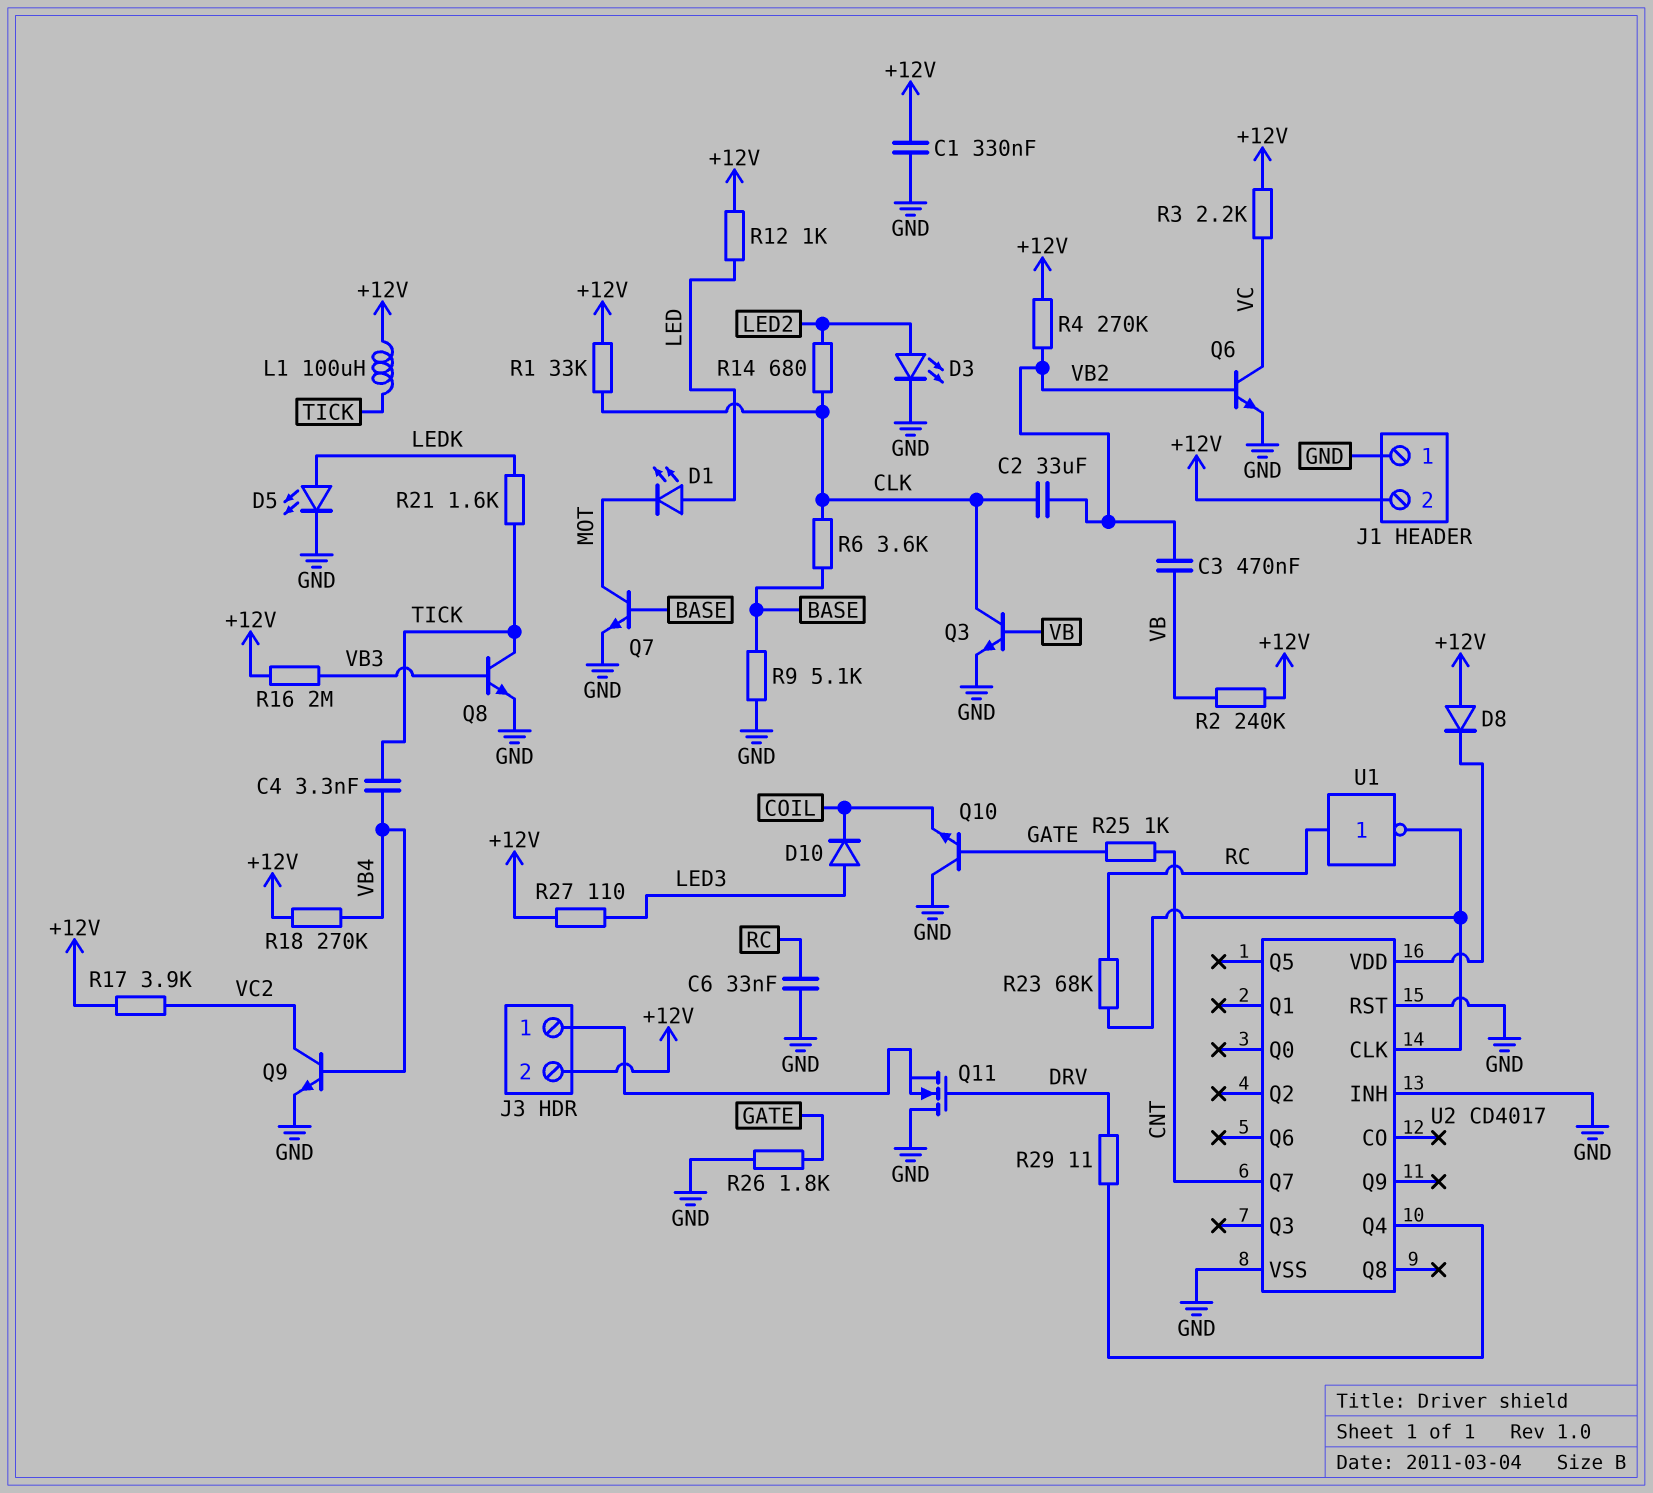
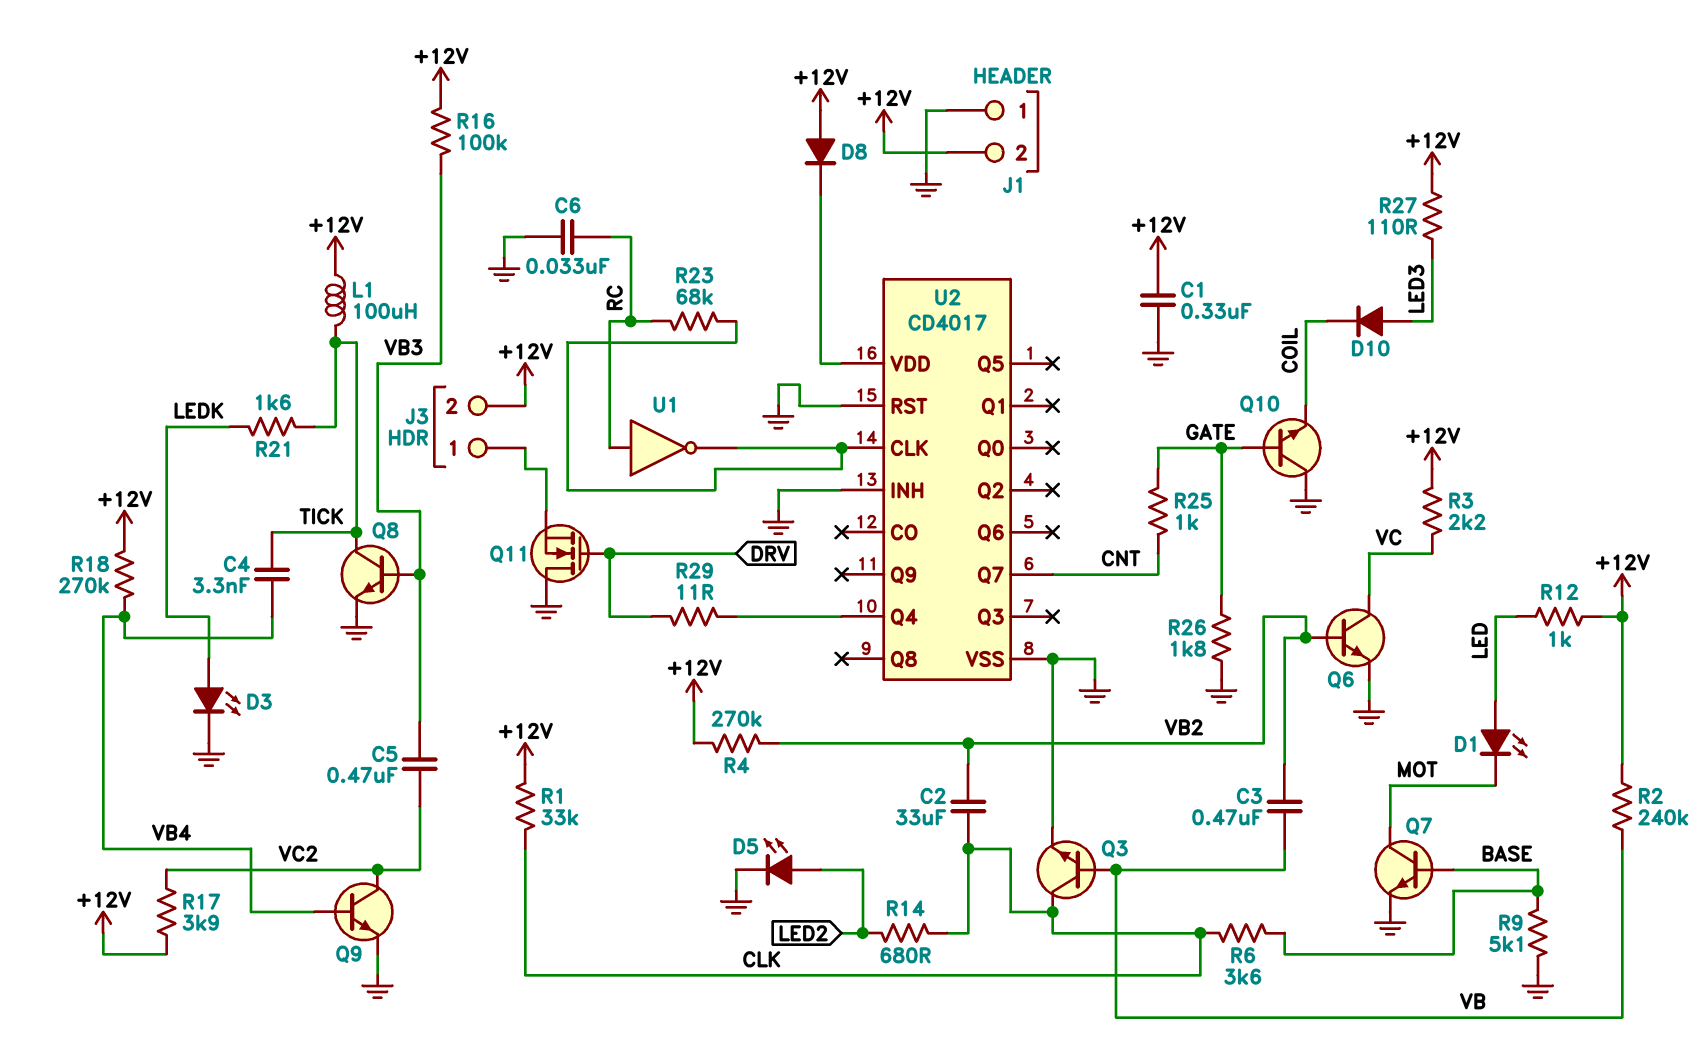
C5: none -> 470nF (VB3, VC2)
D3: LED (A LED2, K GND) -> LED (A LEDK, K GND)
D5: LED (A LEDK, K GND) -> LED (A LED2, K GND)
R16: 2M (+12V, VB3) -> 100k (+12V, VB3)

